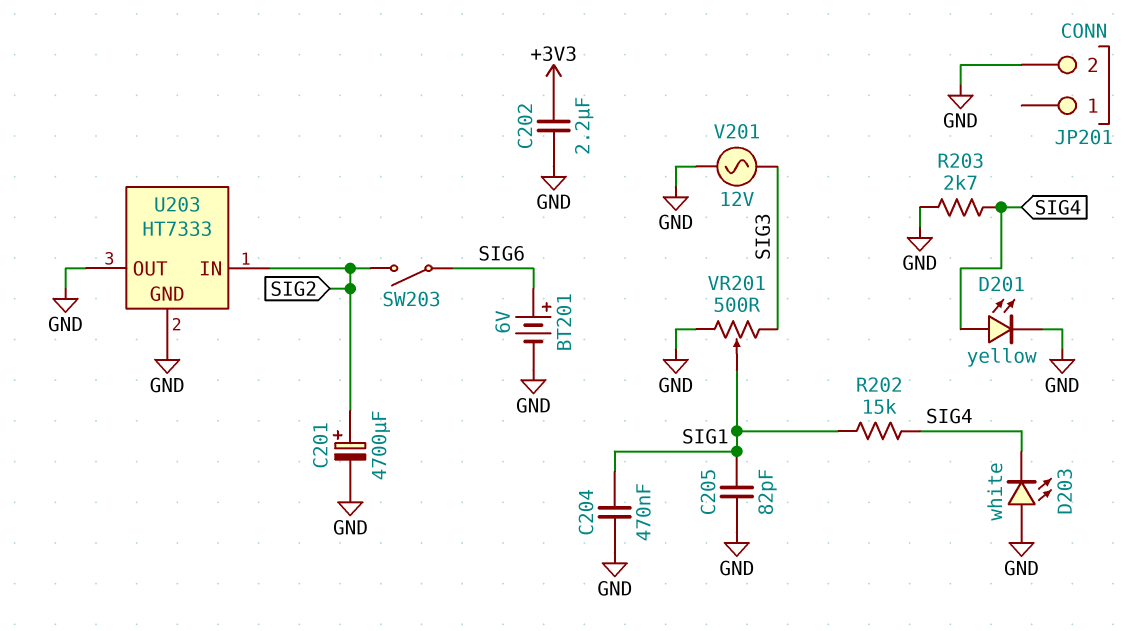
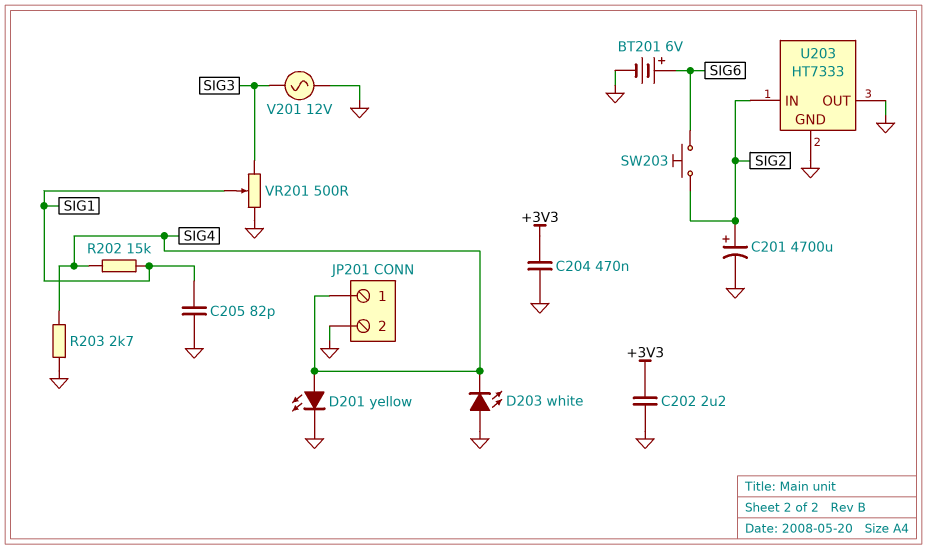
C204: 470nF (GND, SIG1) -> 470nF (+3V3, GND)
JP201 pin 1: none -> SIG4
SW203: switch (SIG2, SIG6) -> button (SIG2, SIG6)

